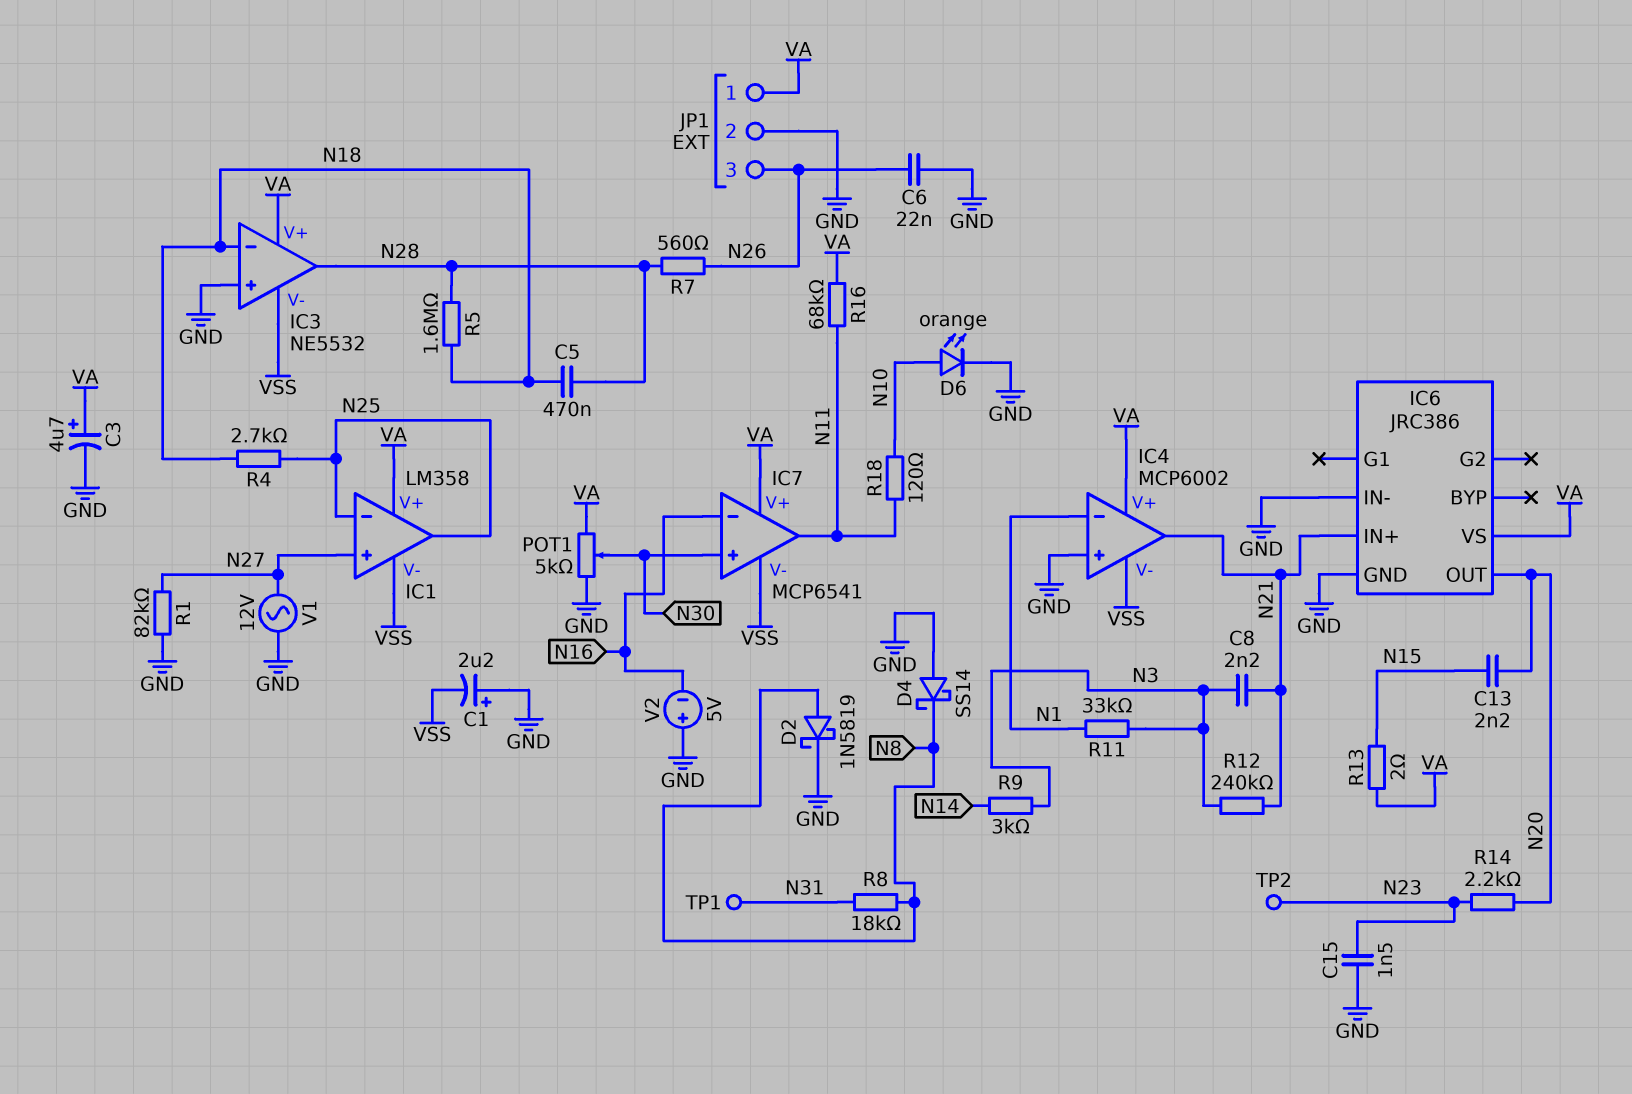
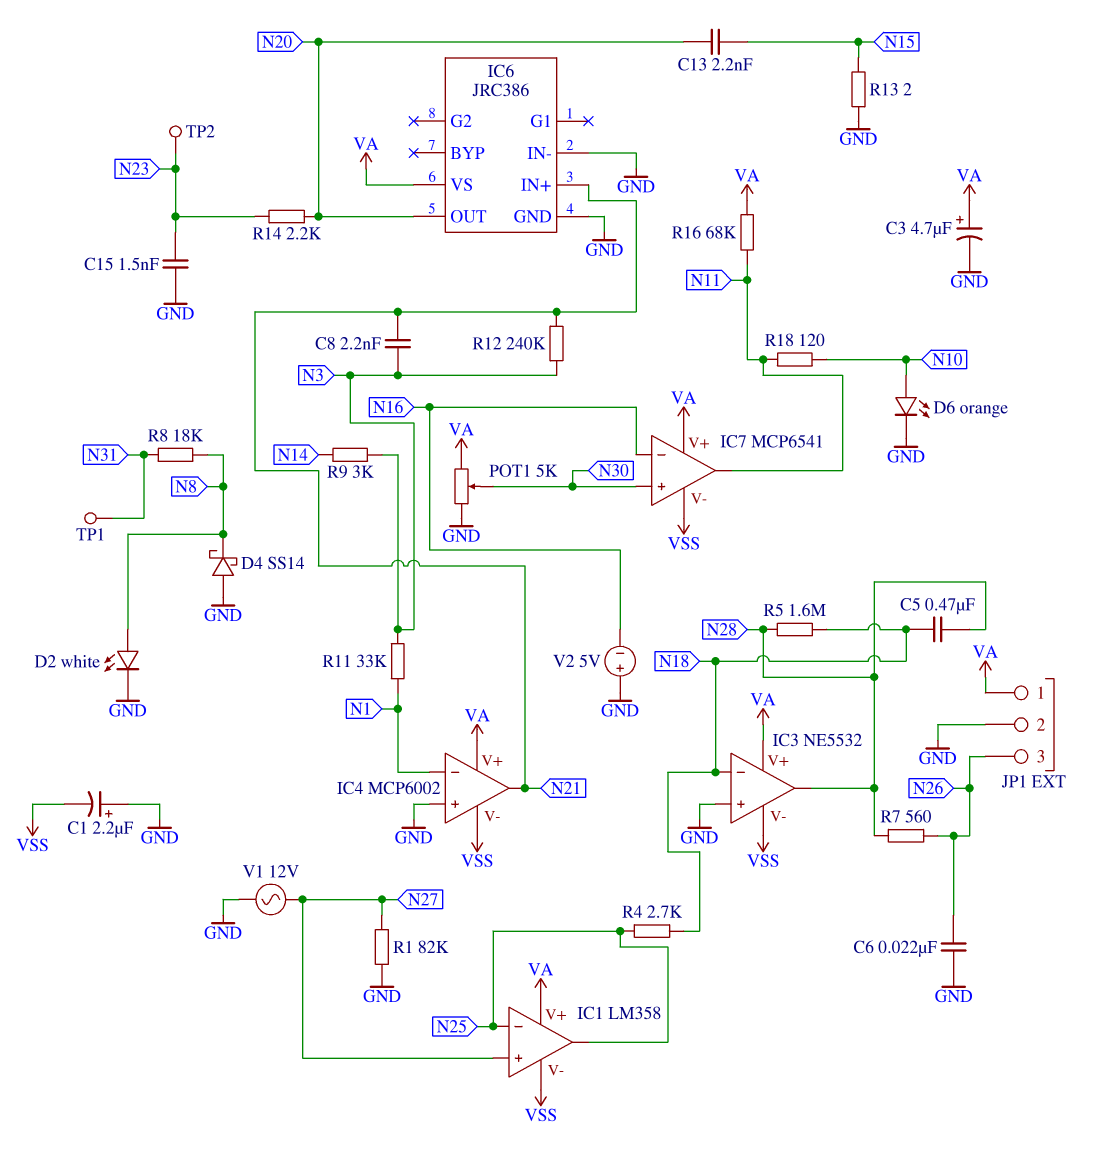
D2: schottky 1N5819 (A N8, K GND) -> LED white (A N8, K GND)
R13: 2 (N15, VA) -> 2 (GND, N15)

